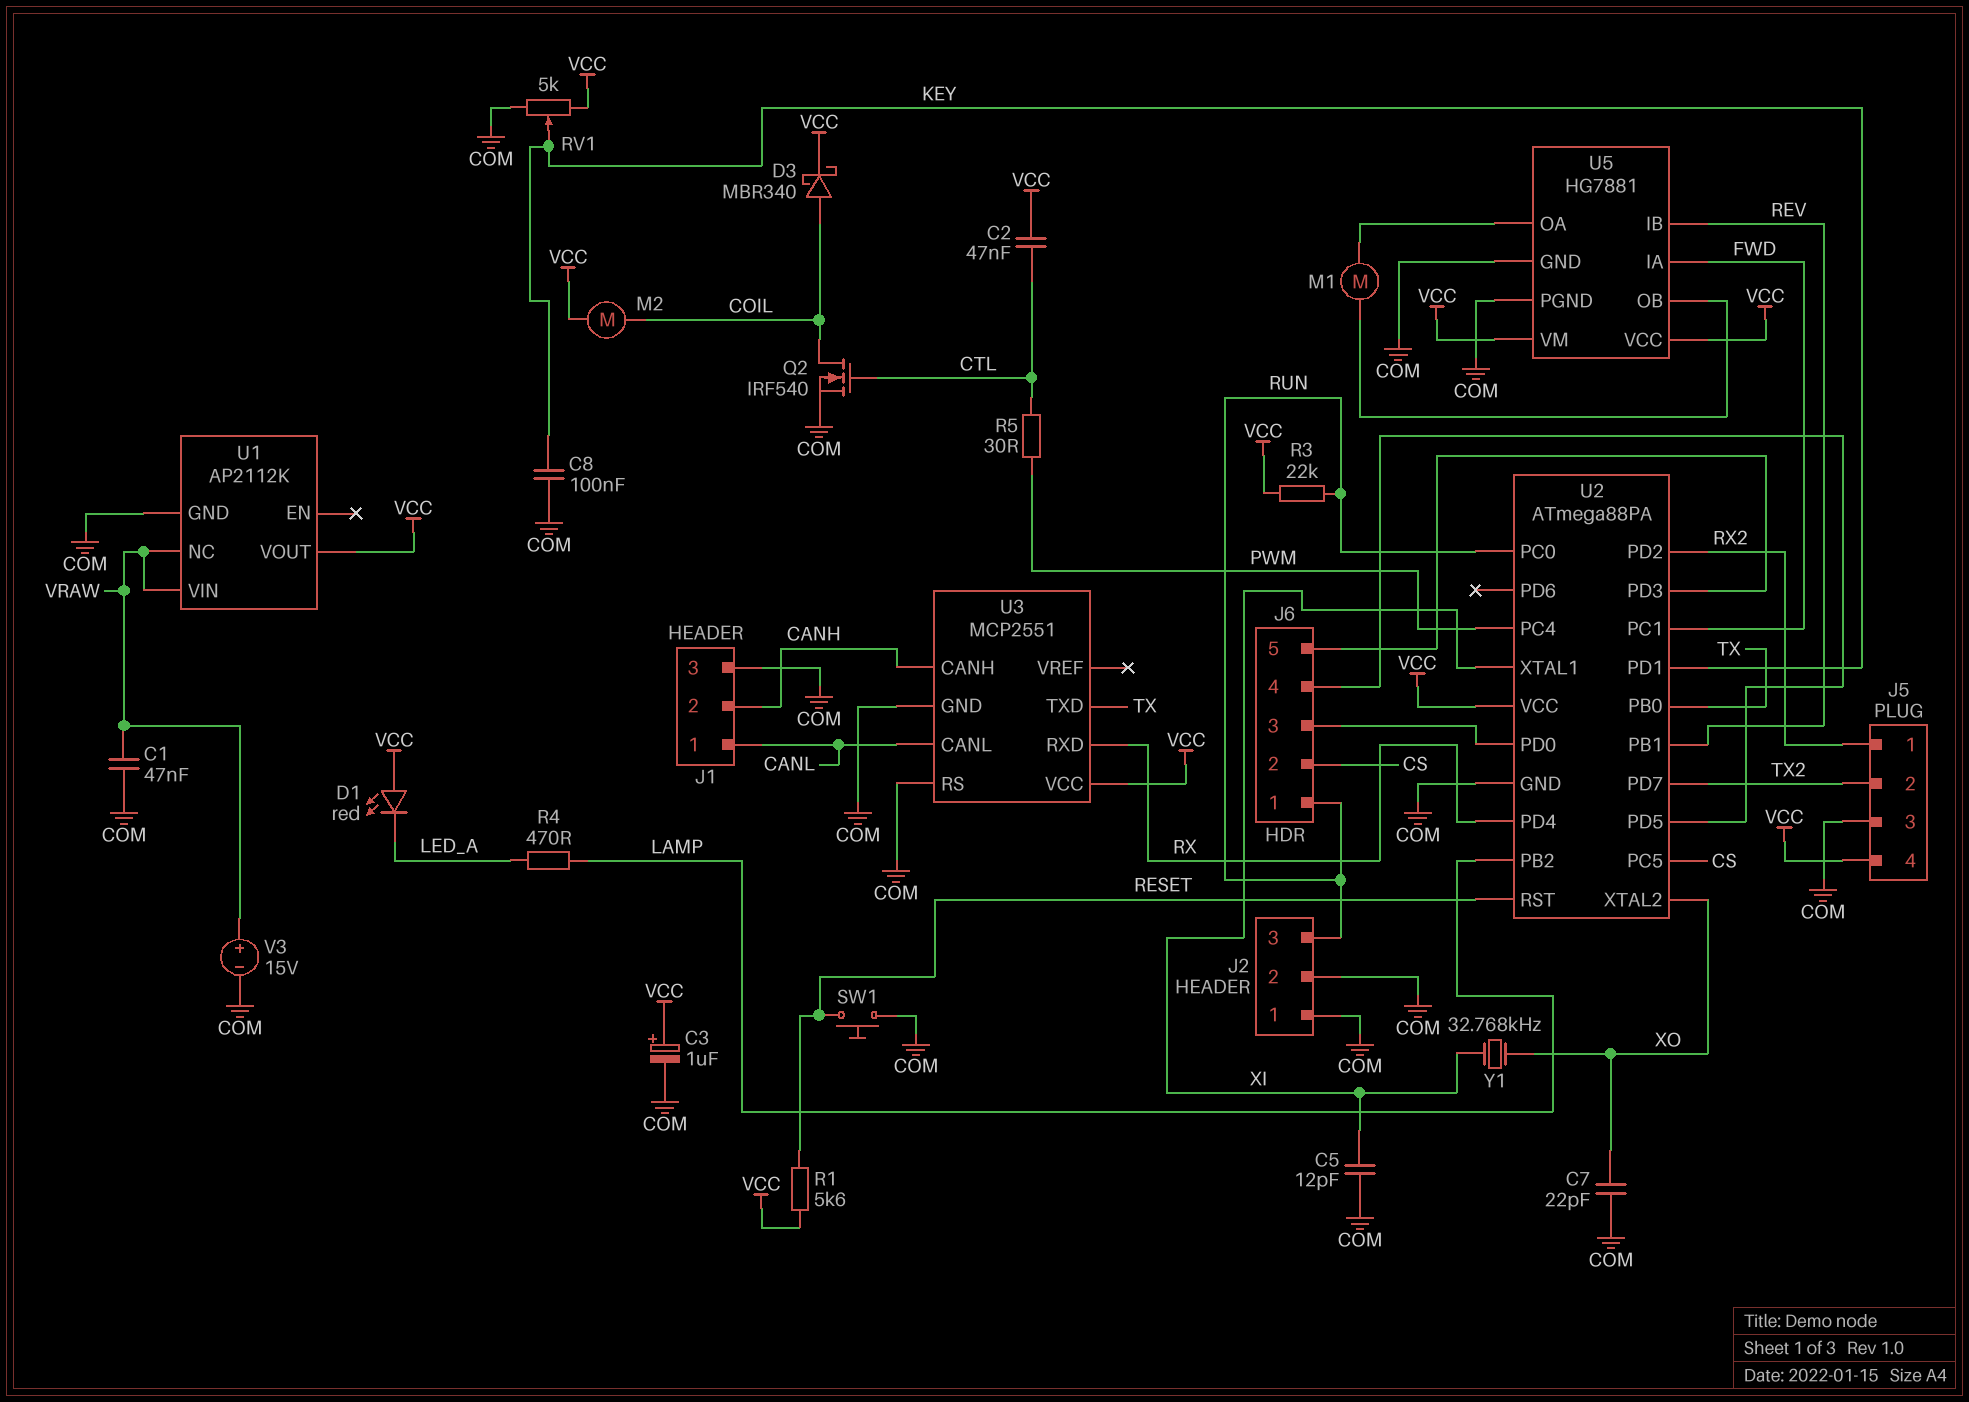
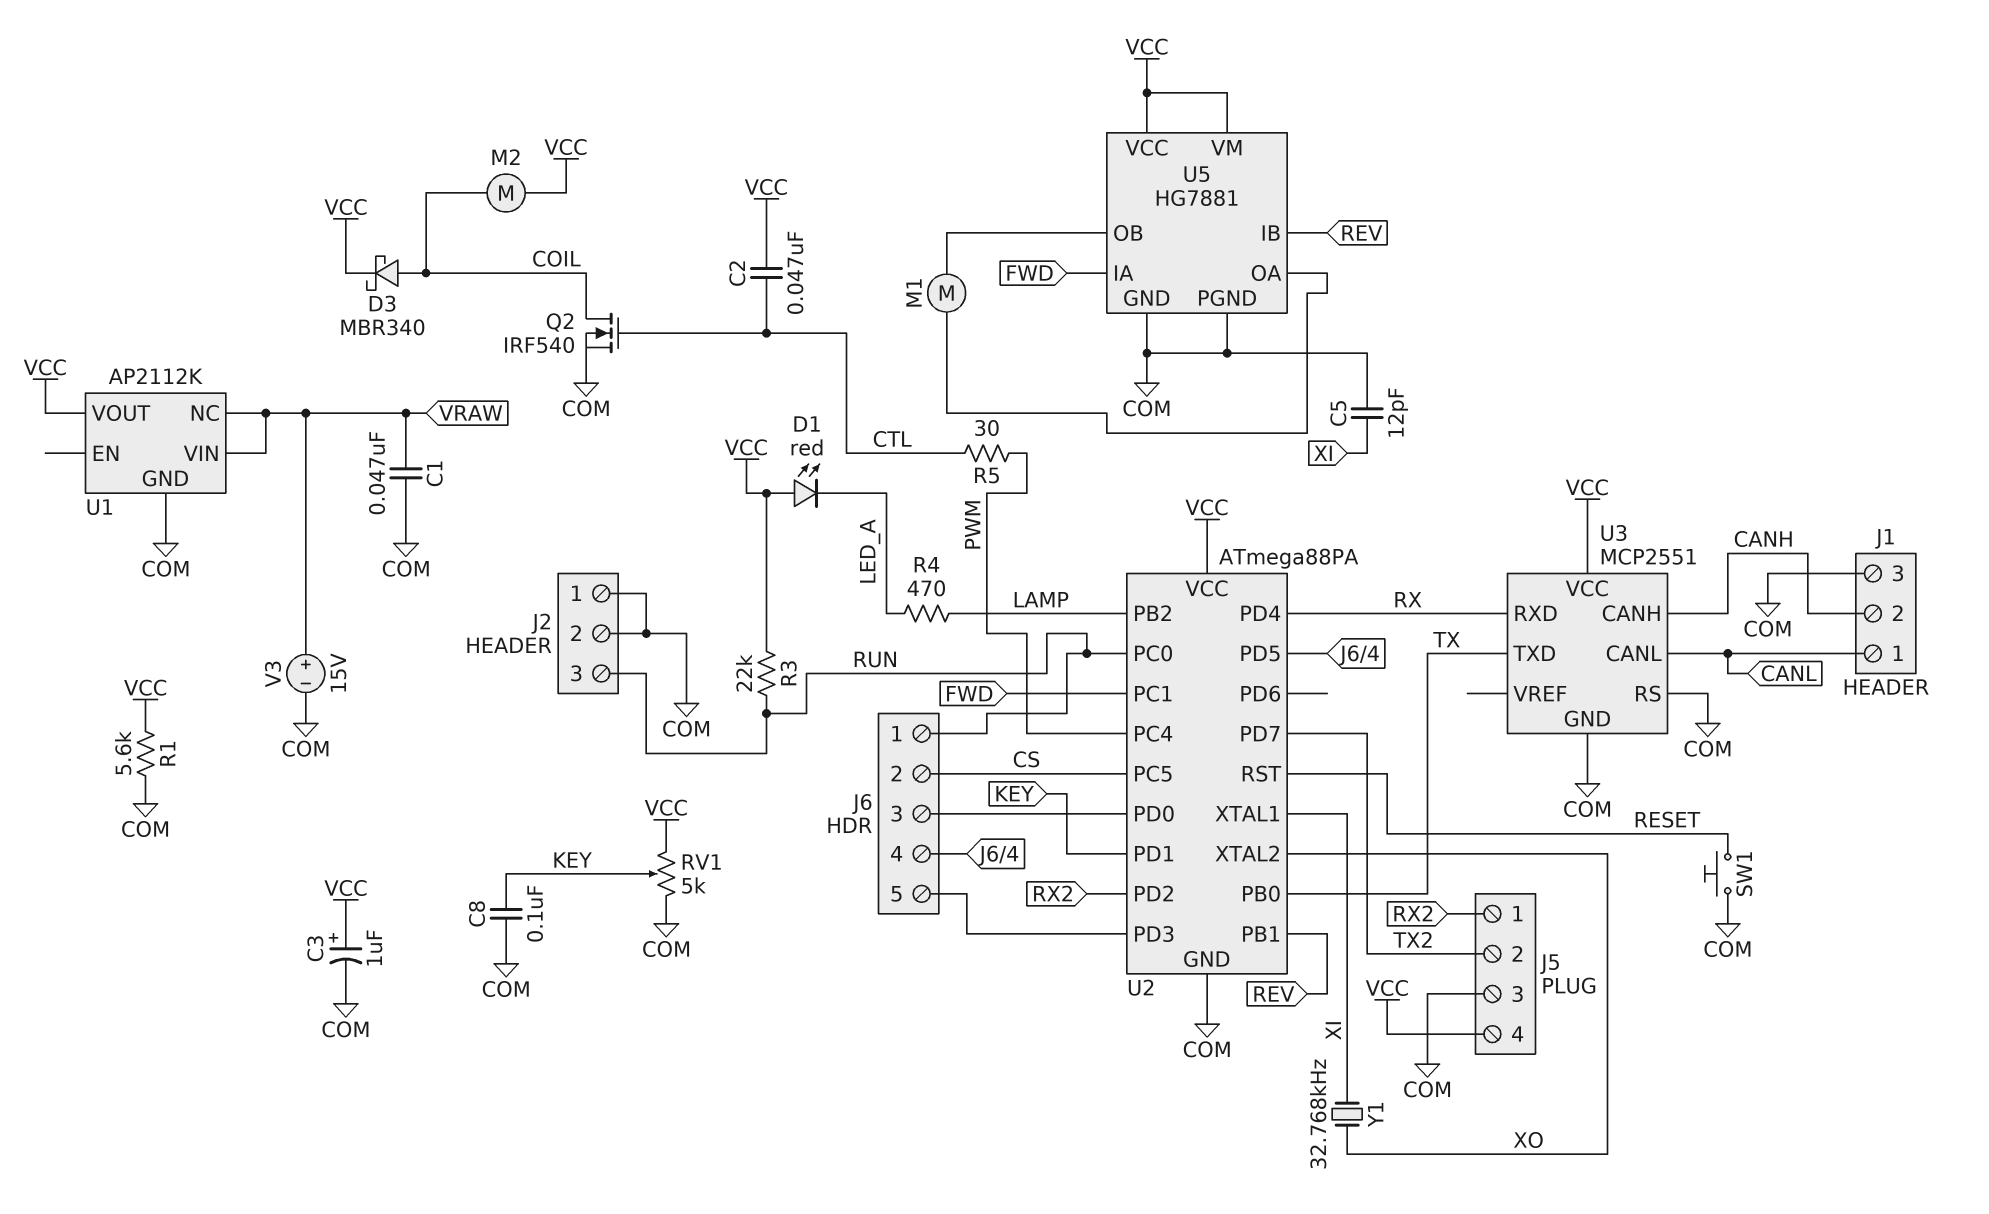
C7: 22pF (COM, XO) -> none
R1: 5.6k (RESET, VCC) -> 5.6k (COM, VCC)

